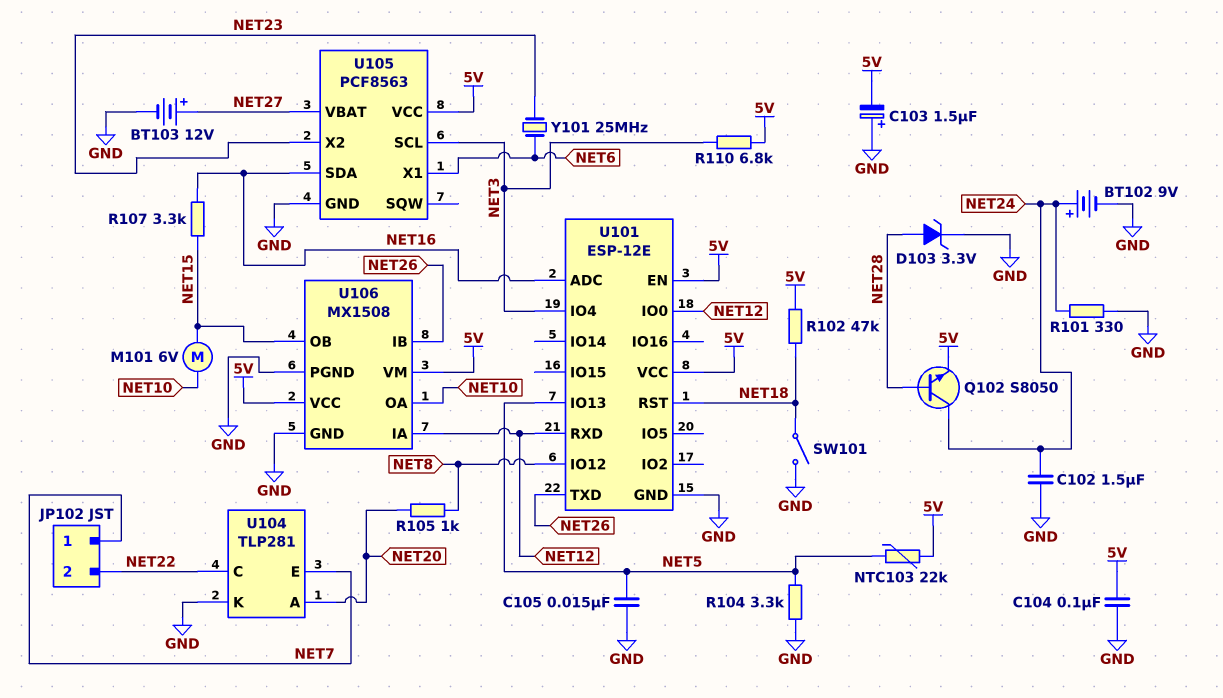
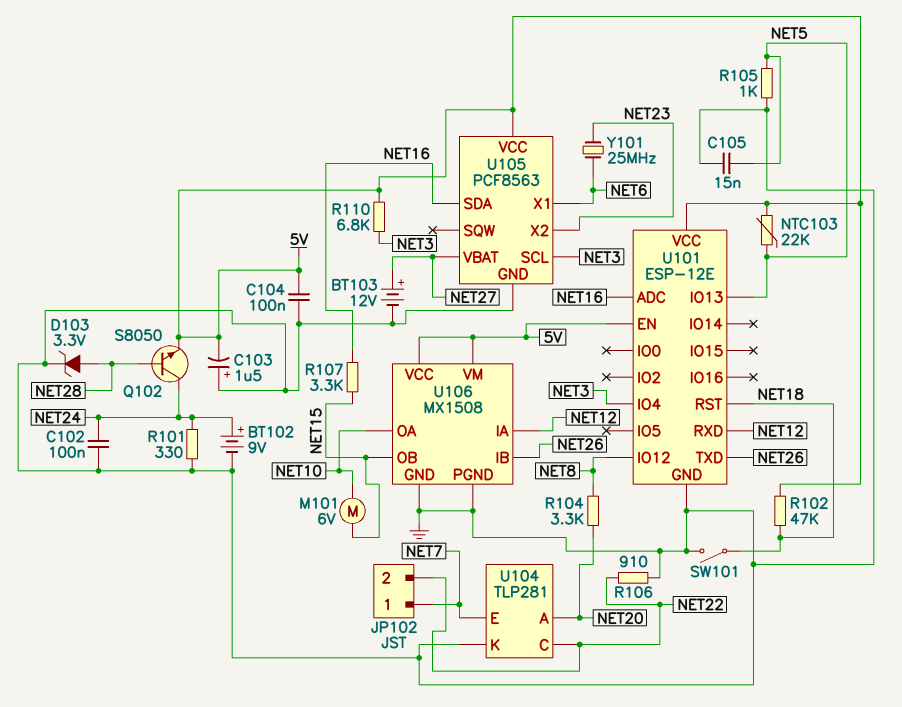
C102: 1.5uF (GND, NET24) -> 100nF (GND, NET24)
R104: 3.3k (GND, NET5) -> 3.3k (NET8, NET20)
R105: 1k (NET8, NET20) -> 1k (GND, NET5)
R106: none -> 910 (GND, NET22)
U101 pin IO0: NET12 -> none

